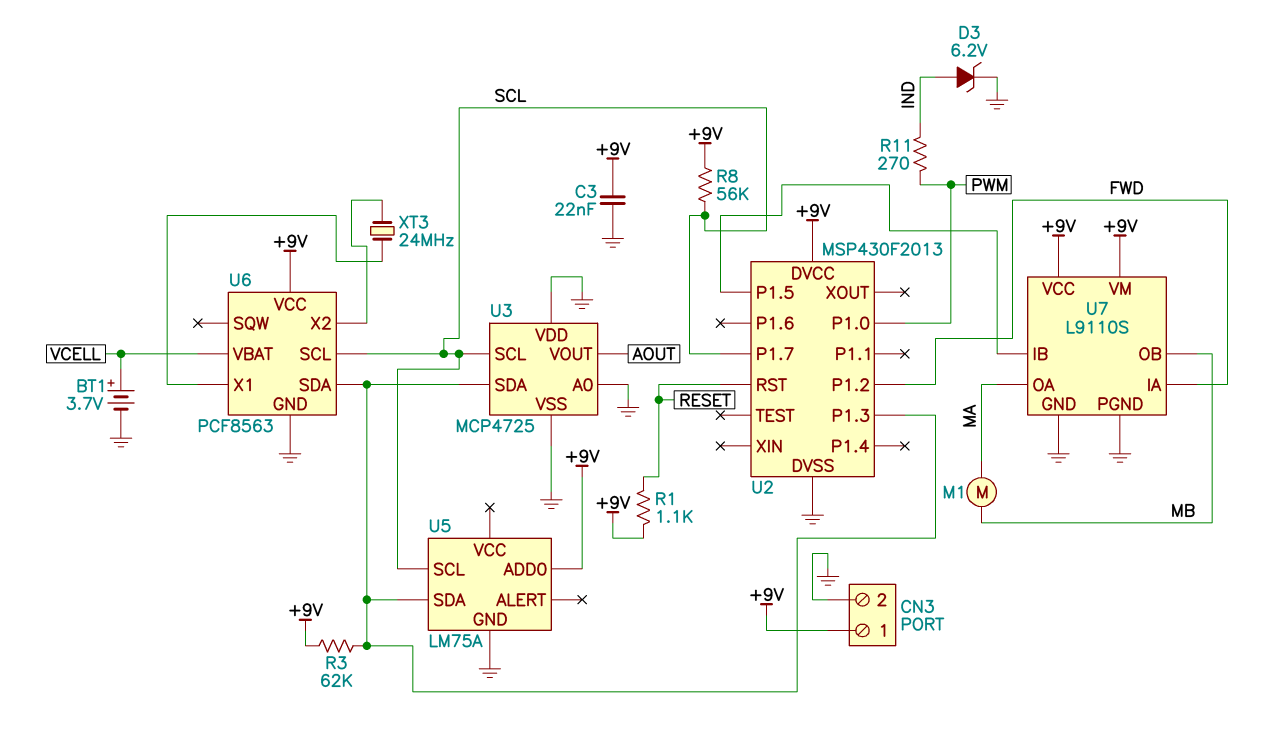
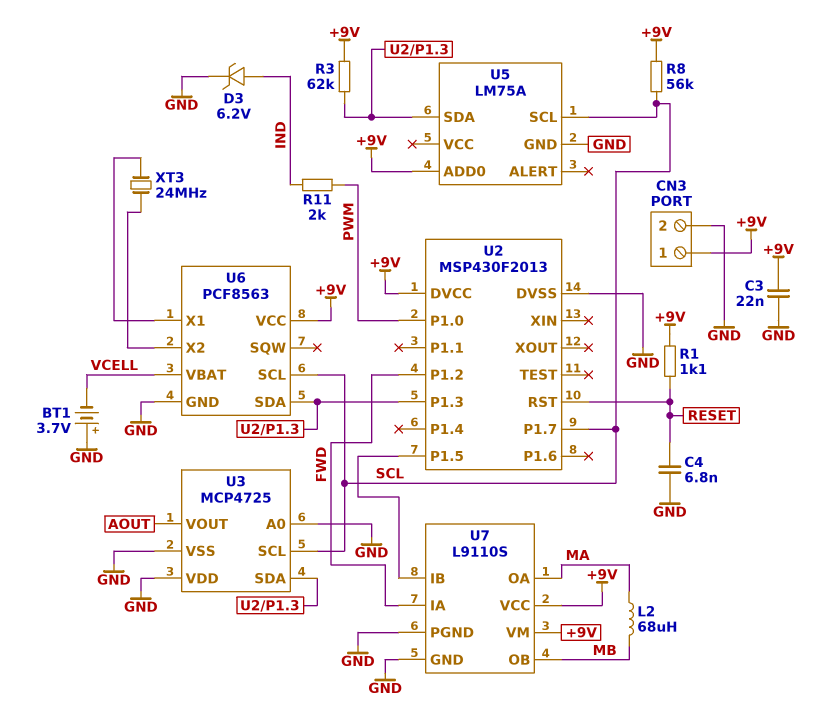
BT1: 3.7V (plus VCELL, minus GND) -> 3.7V (plus GND, minus VCELL)
C4: none -> 6.8nF (GND, RESET)
L2: none -> 68uH (MA, MB)
M1: motor (MA, MB) -> none
R11: 270 (IND, PWM) -> 2k (IND, PWM)

